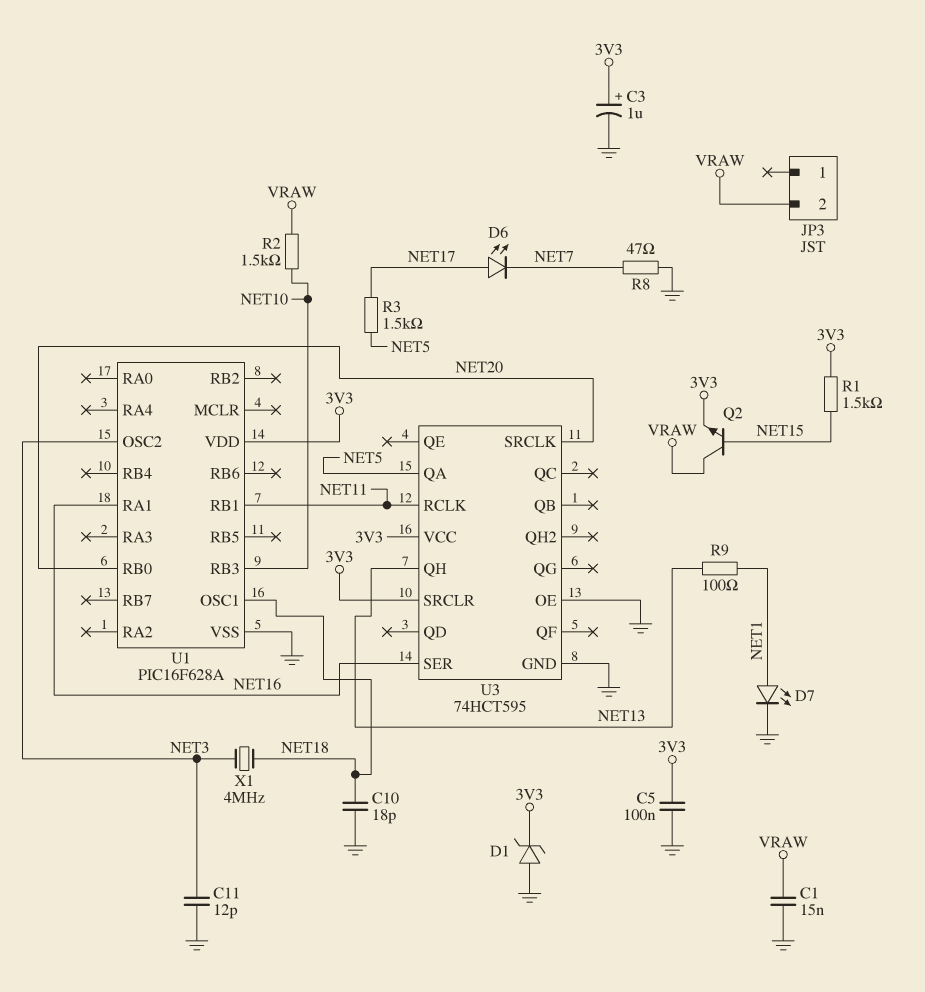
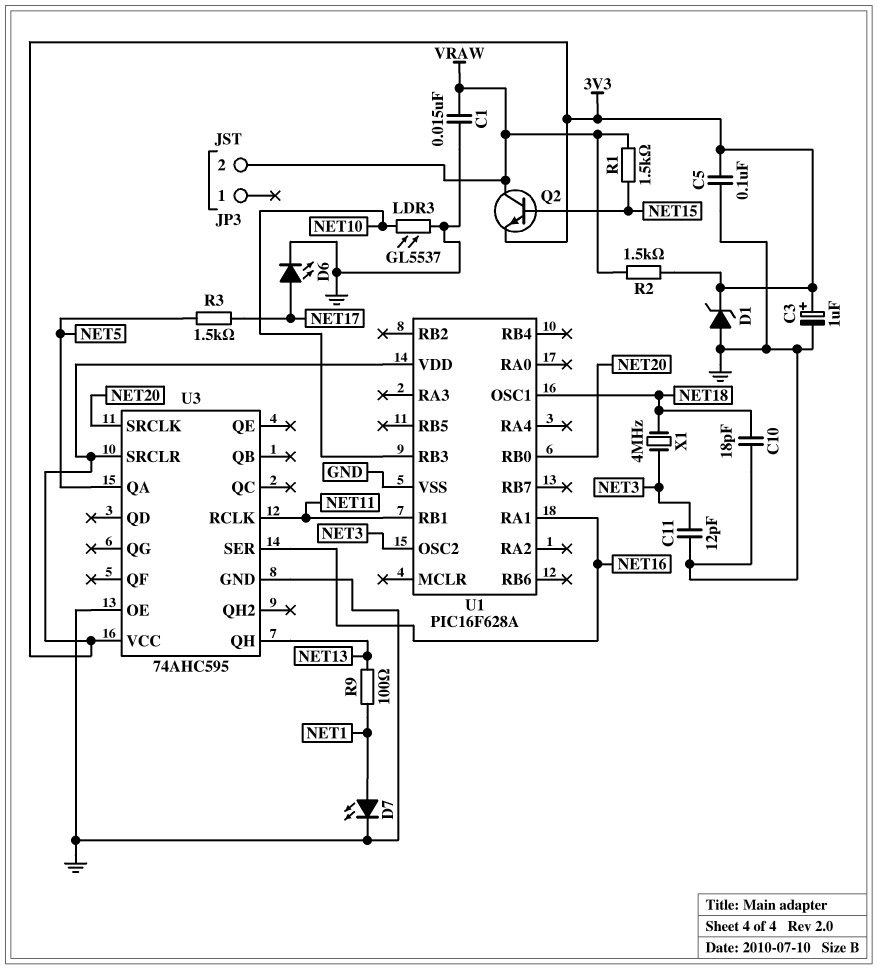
D6: LED (A NET17, K NET7) -> LED (A NET17, K GND)
LDR3: none -> GL5537 (GND, NET10)
R1: 1.5k (3V3, NET15) -> 1.5k (NET15, VRAW)
R2: 1.5k (NET10, VRAW) -> 1.5k (3V3, VRAW)
R8: 47 (GND, NET7) -> none
U3: 74HCT595 -> 74AHC595

